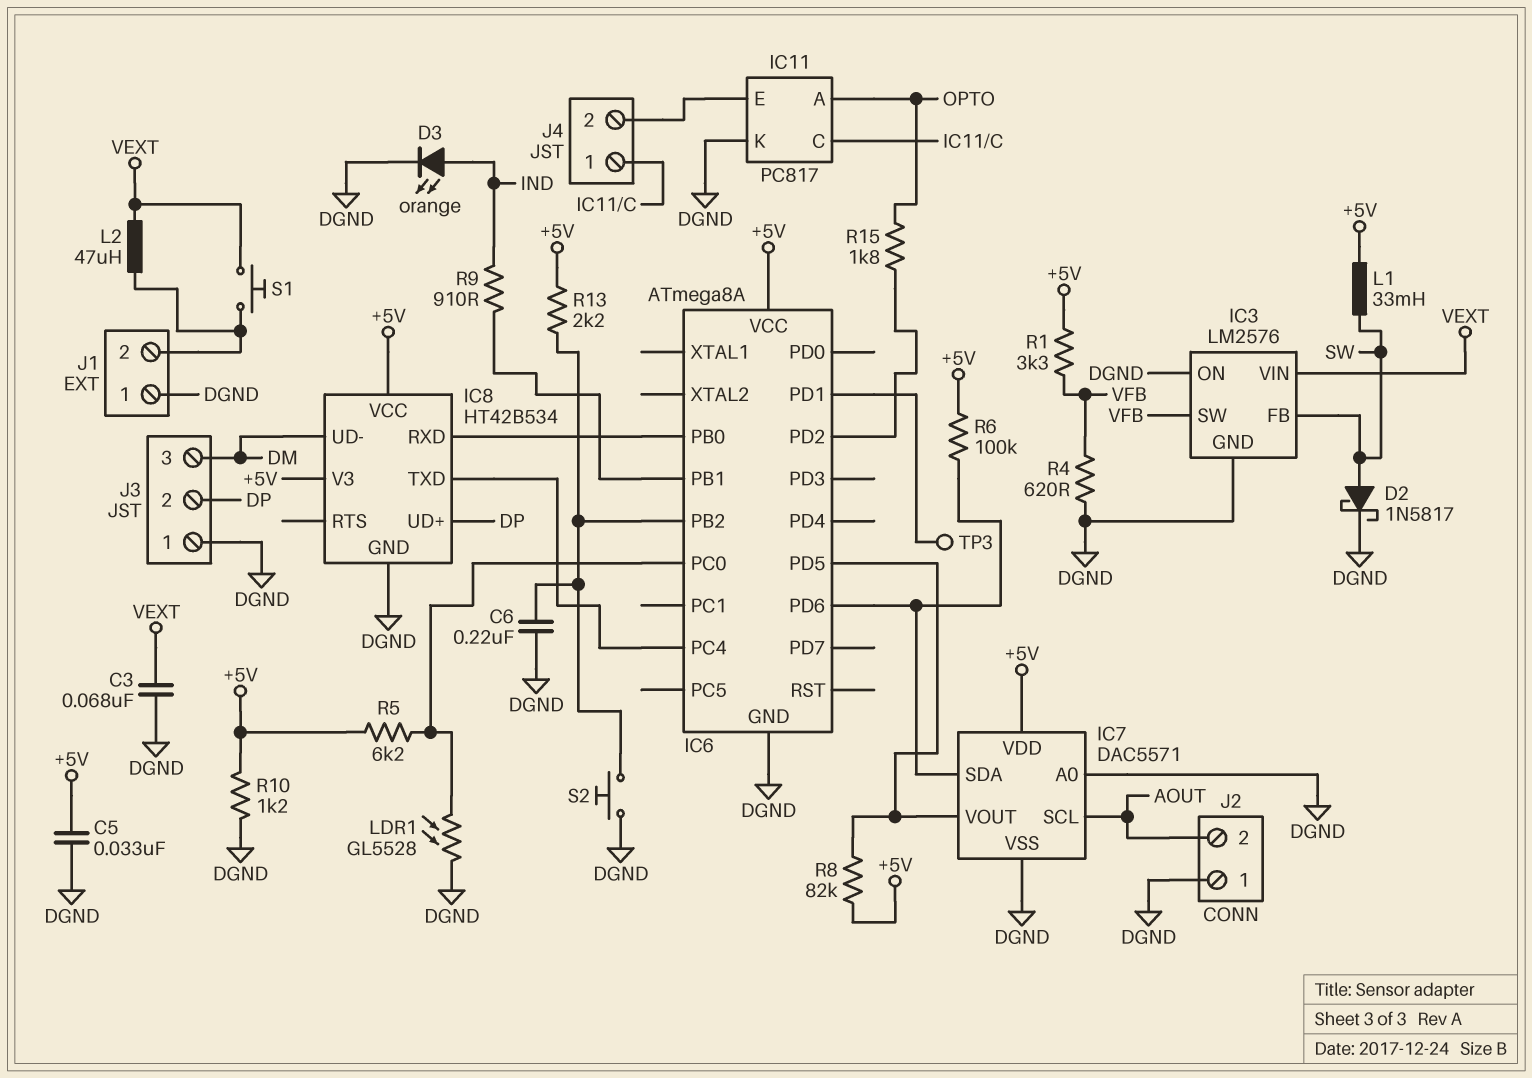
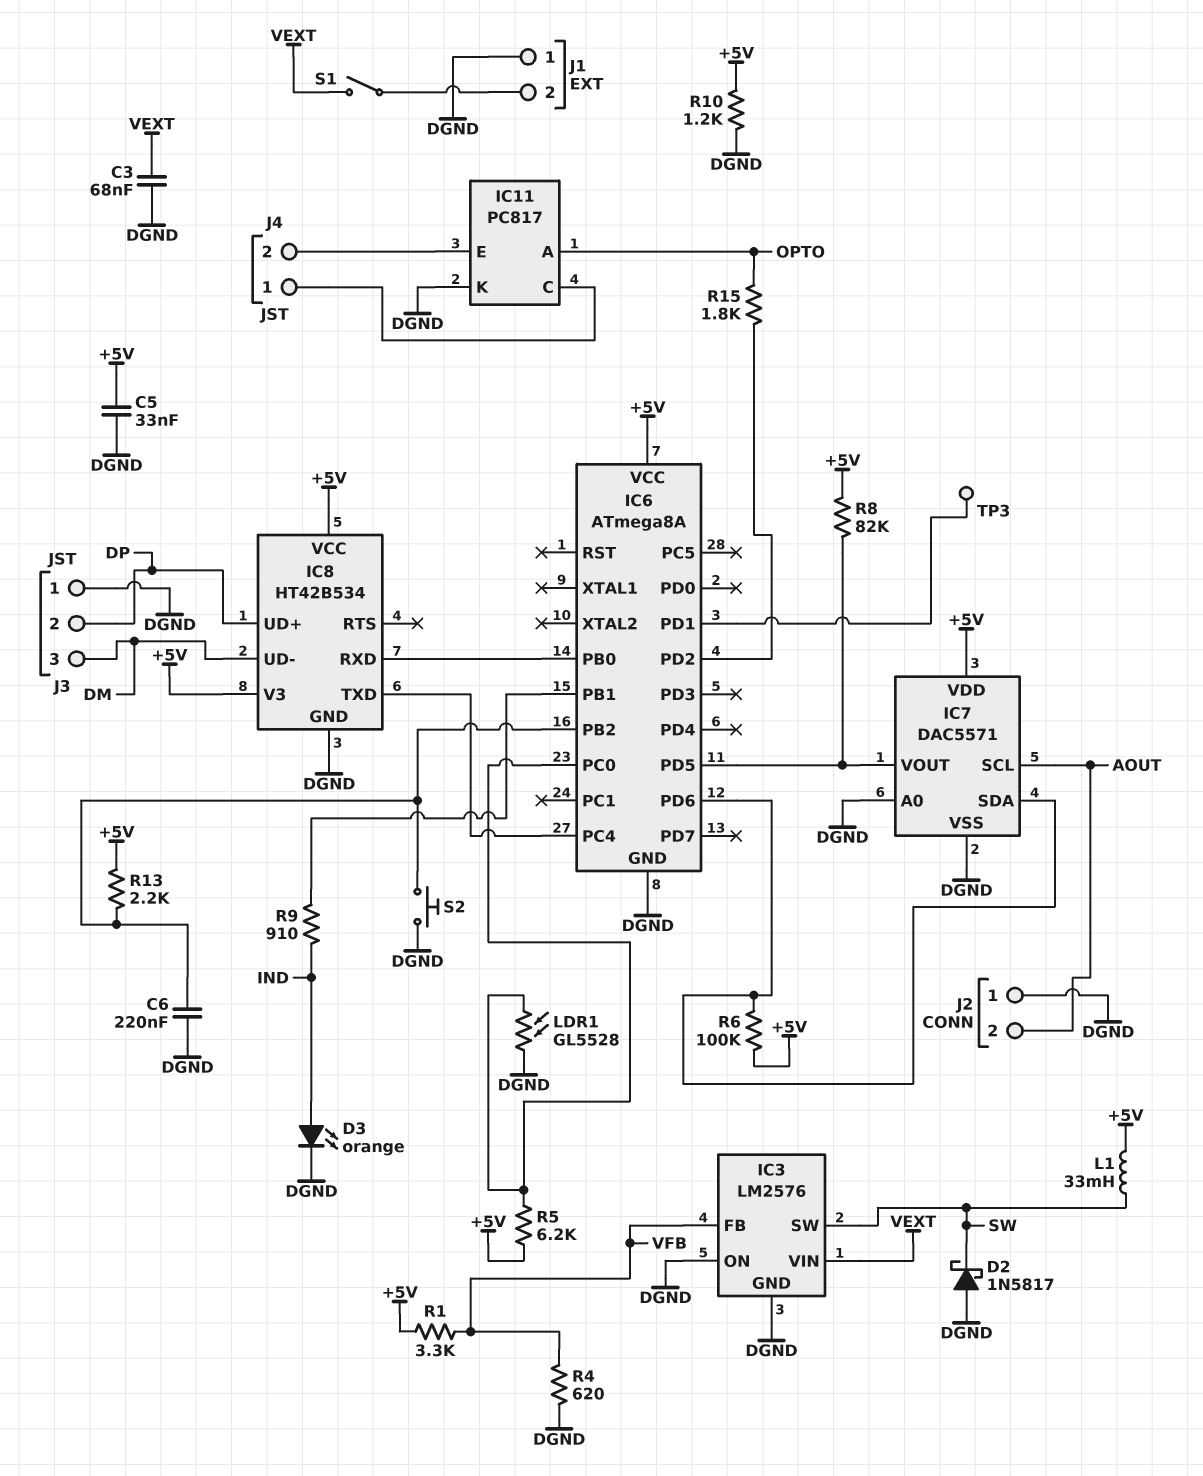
D2: schottky 1N5817 (A SW, K DGND) -> schottky 1N5817 (A DGND, K SW)
IC3 pin FB: SW -> VFB
IC3 pin SW: VFB -> SW
L2: 47uH (J1/2, VEXT) -> none
S1: button (J1/2, VEXT) -> switch (J1/2, VEXT)

